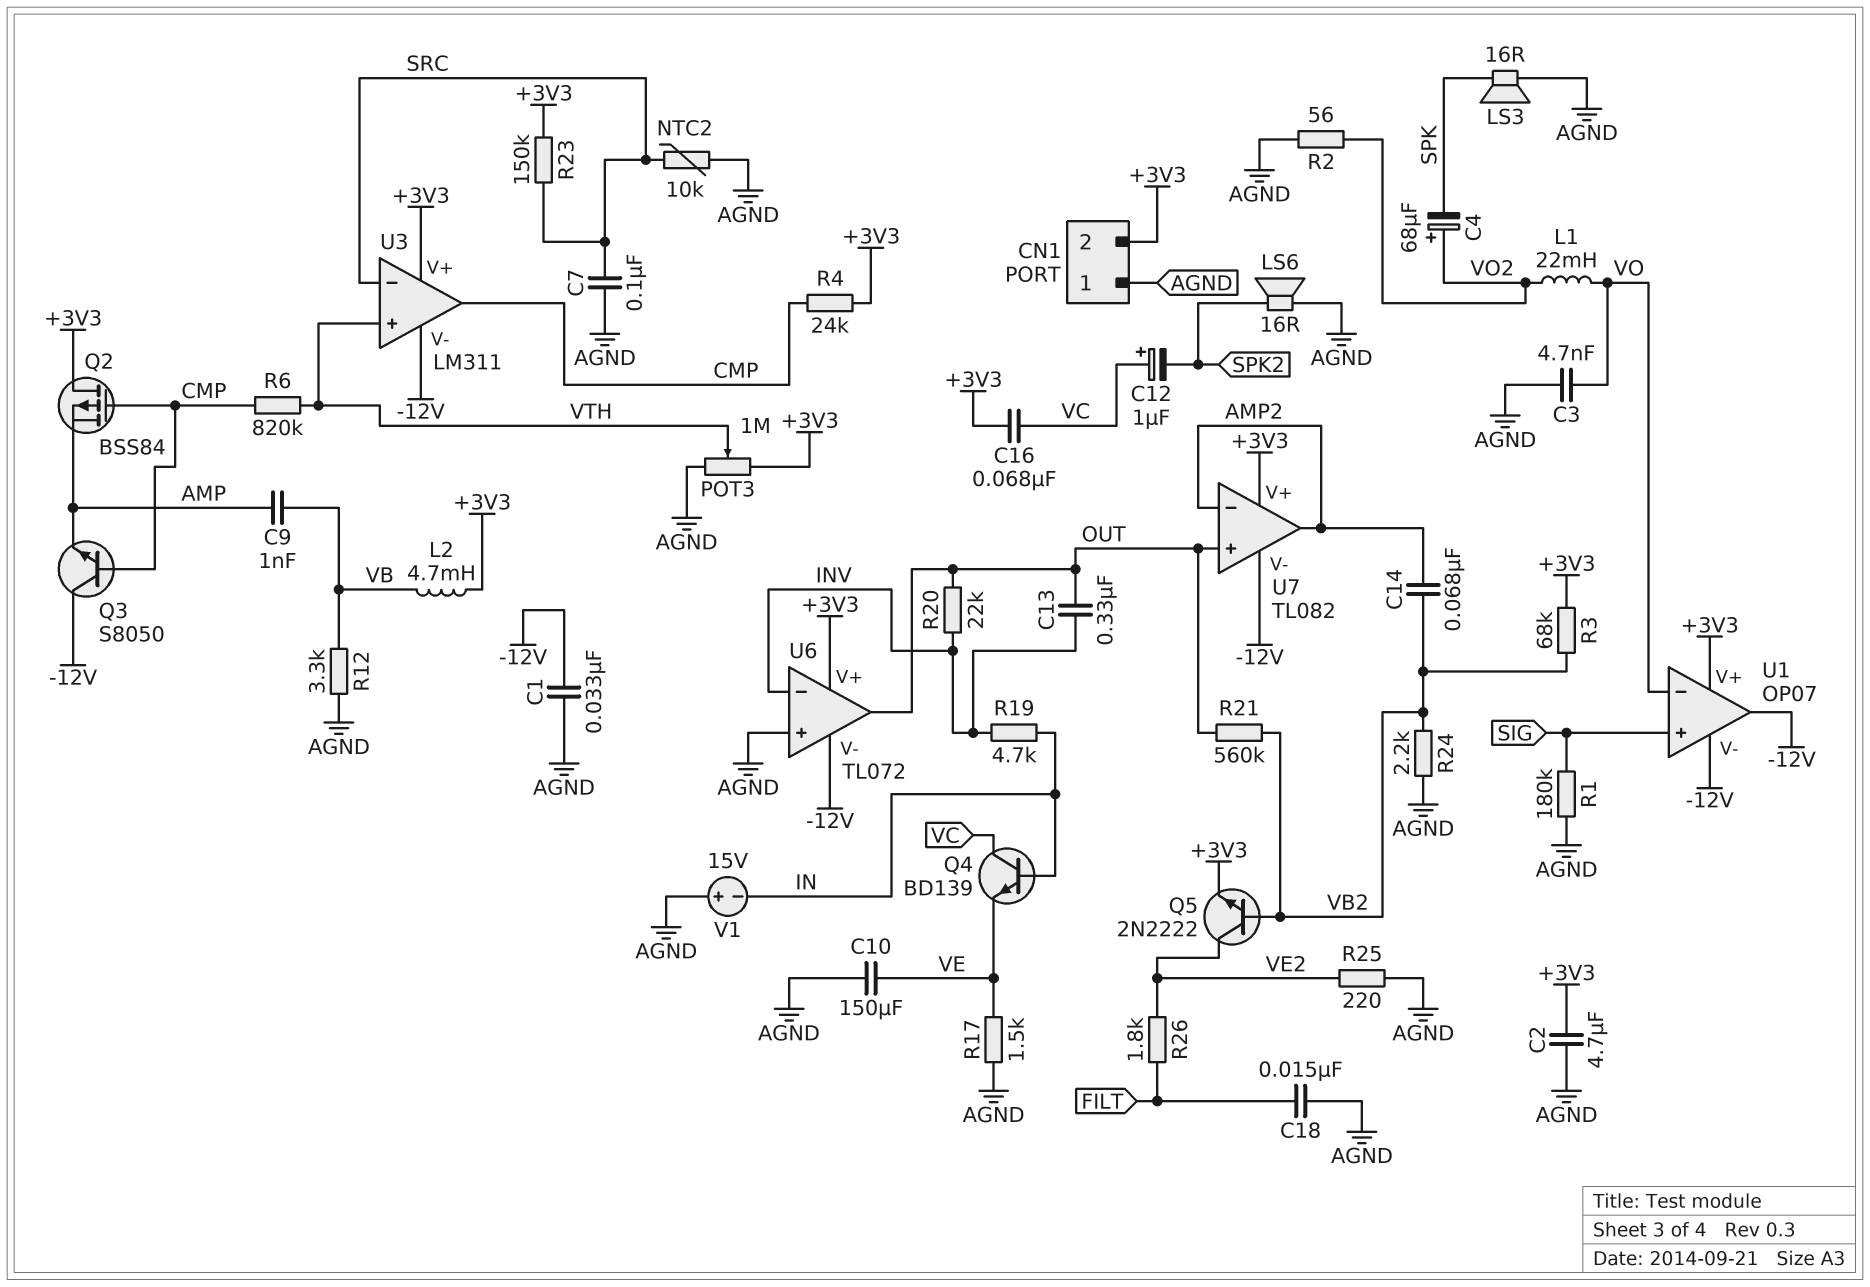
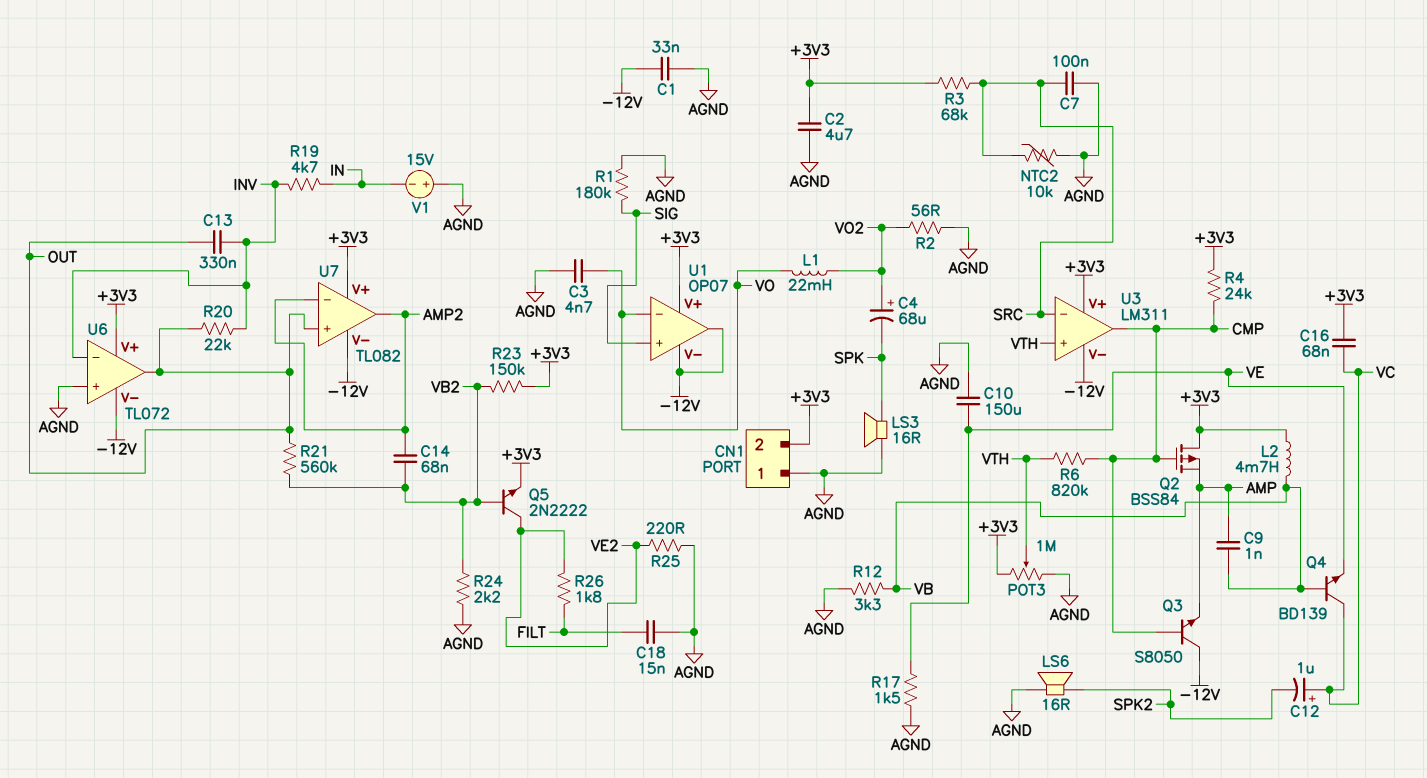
Q4: NPN BD139 (B IN, C VC, E VE) -> NPN BD139 (B VB, C VC, E VE)
R3: 68k (+3V3, VB2) -> 68k (+3V3, SRC)
R23: 150k (+3V3, SRC) -> 150k (+3V3, VB2)

